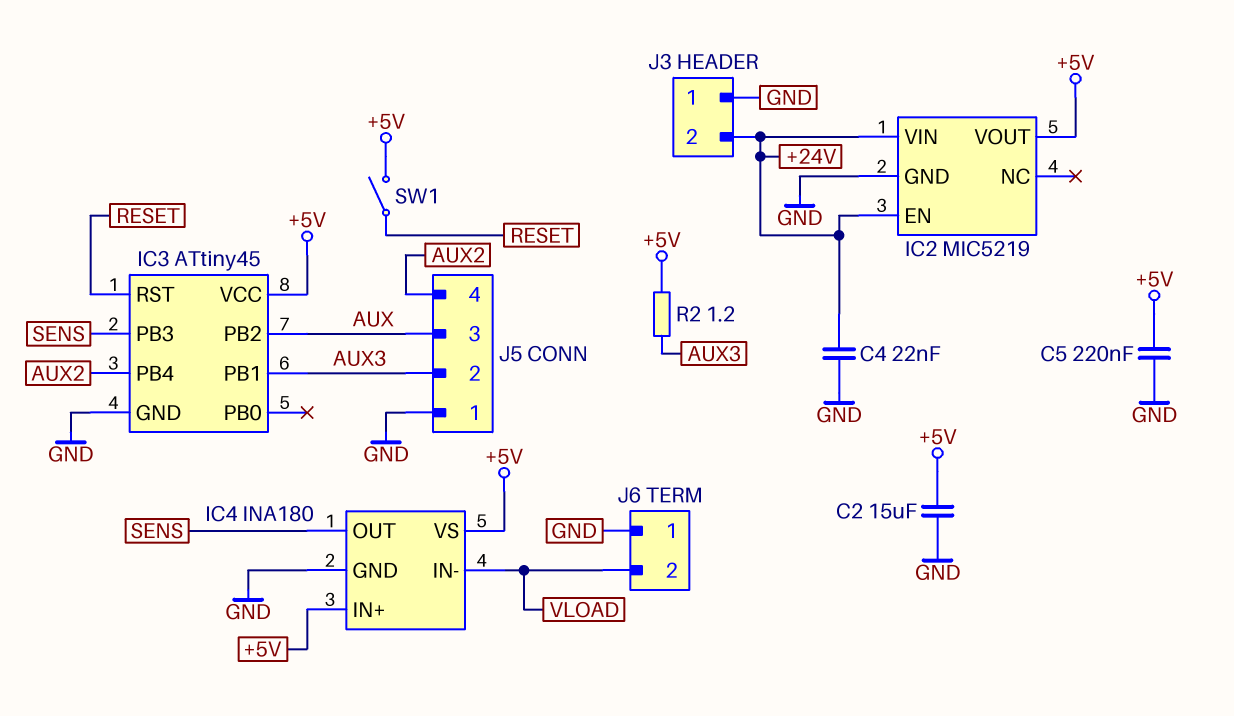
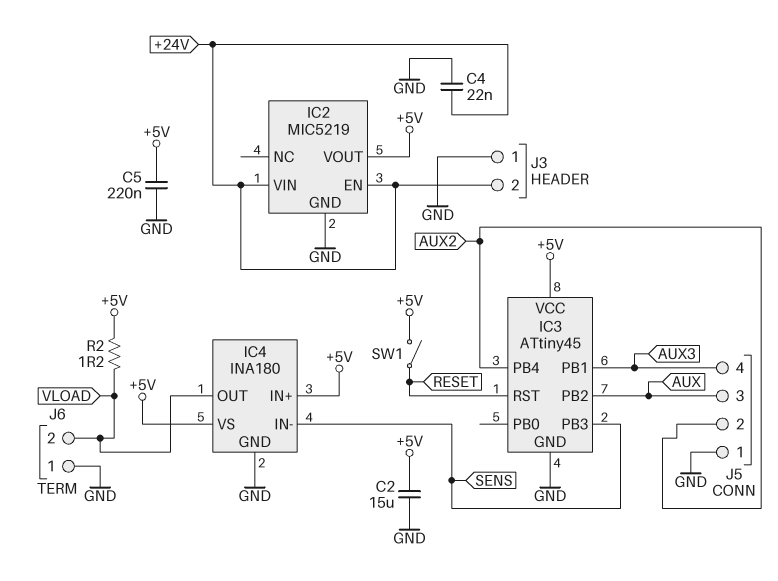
IC4 pin IN-: VLOAD -> SENS
IC4 pin OUT: SENS -> VLOAD
J5 pin 2: AUX3 -> AUX2
J5 pin 4: AUX2 -> AUX3
R2: 1.2 (+5V, AUX3) -> 1.2 (+5V, VLOAD)

